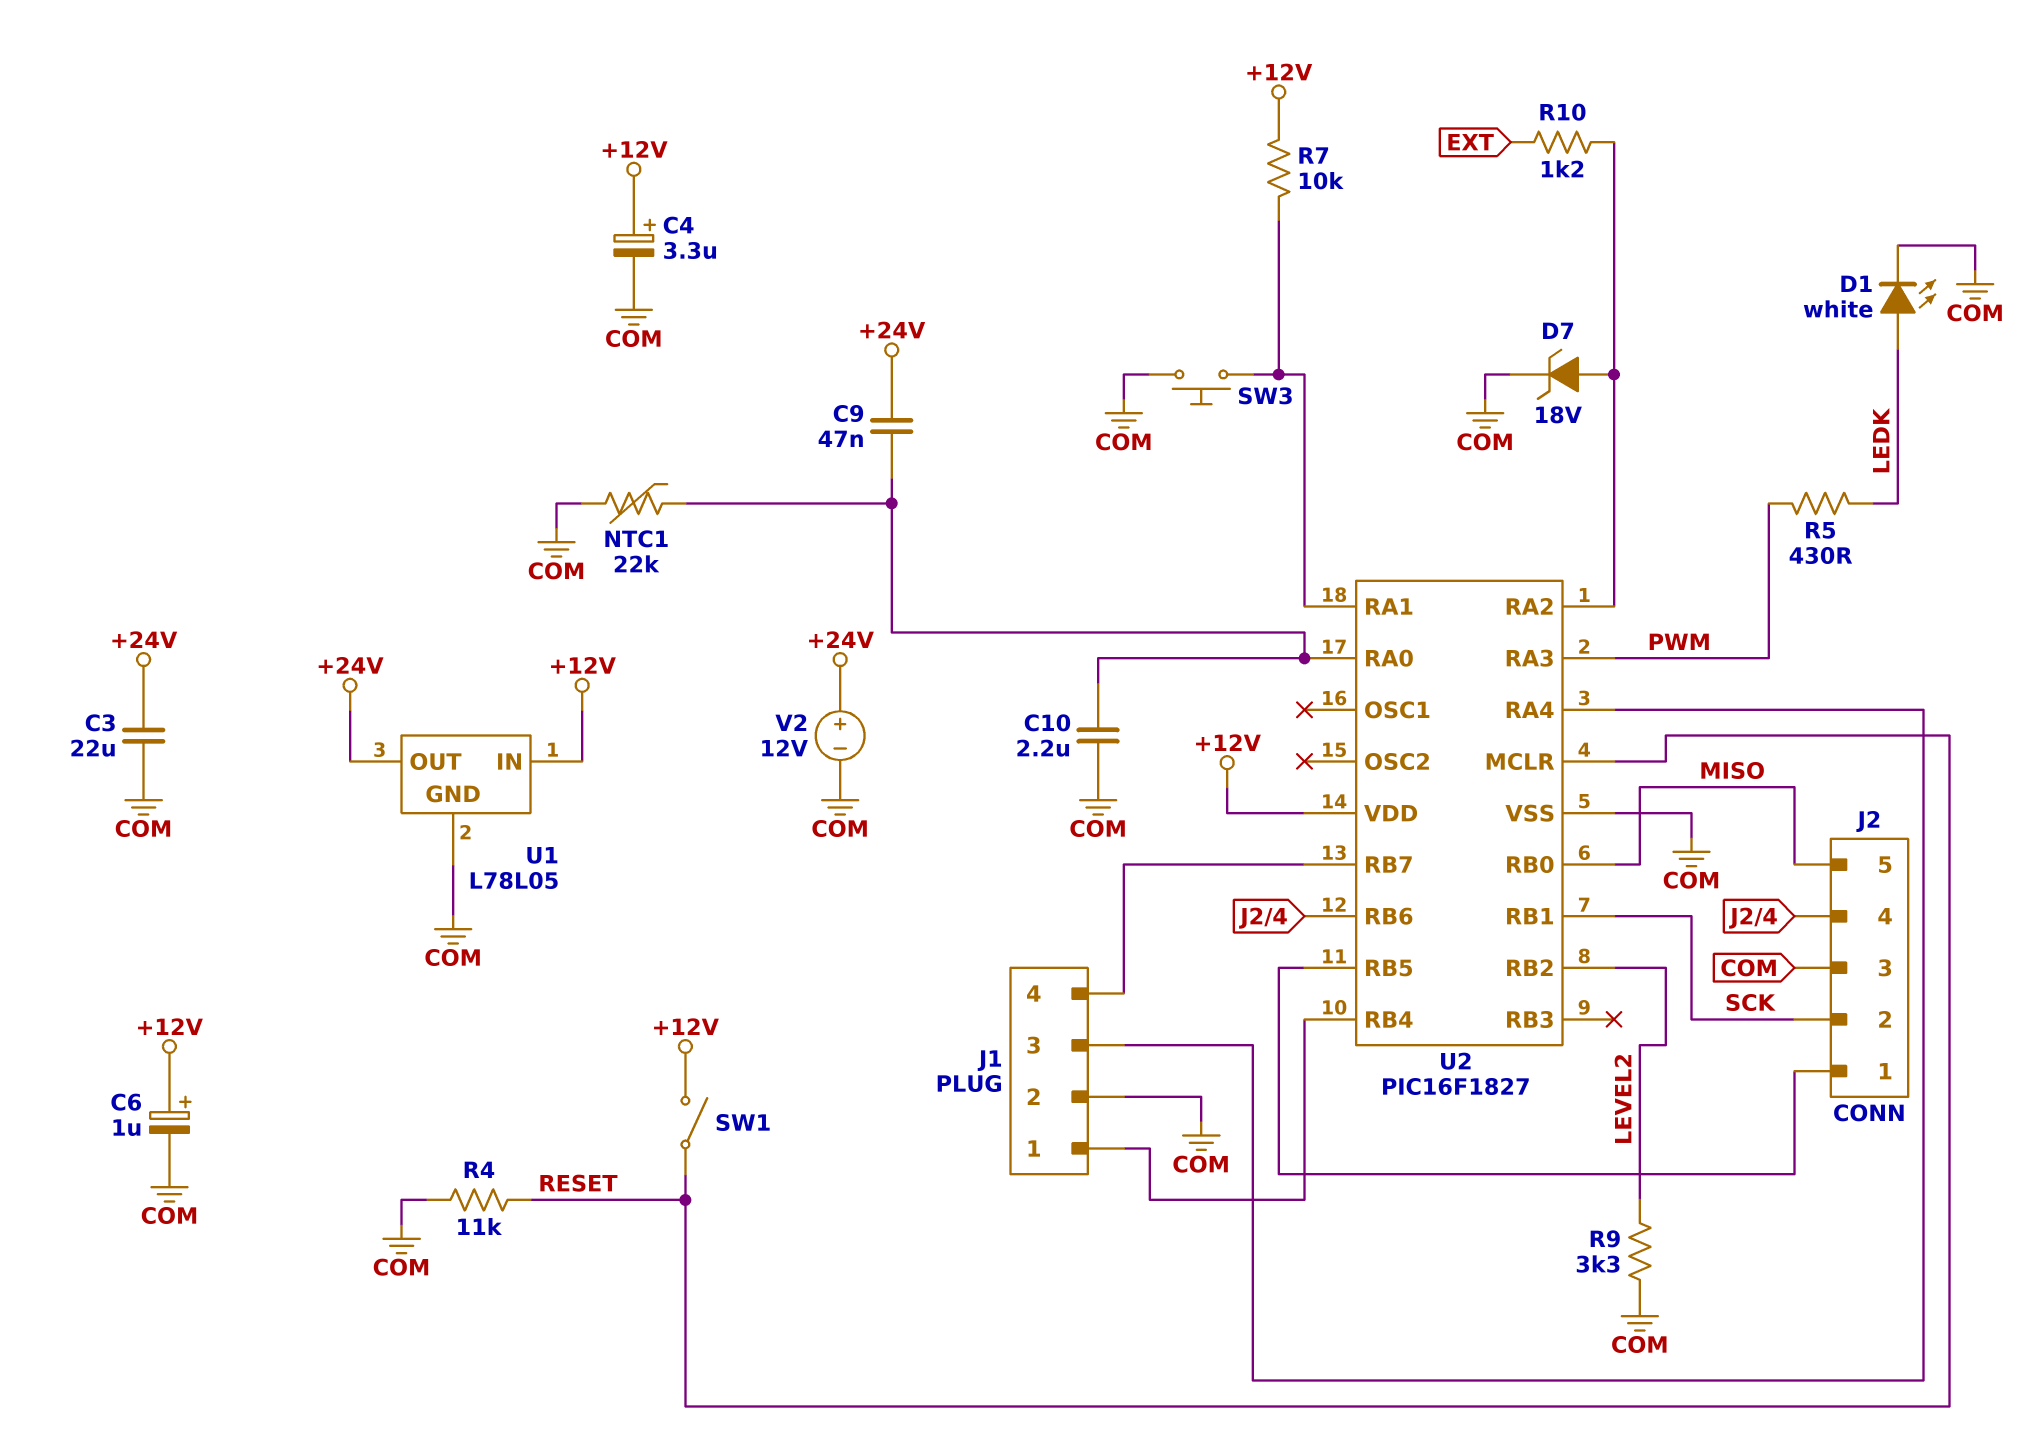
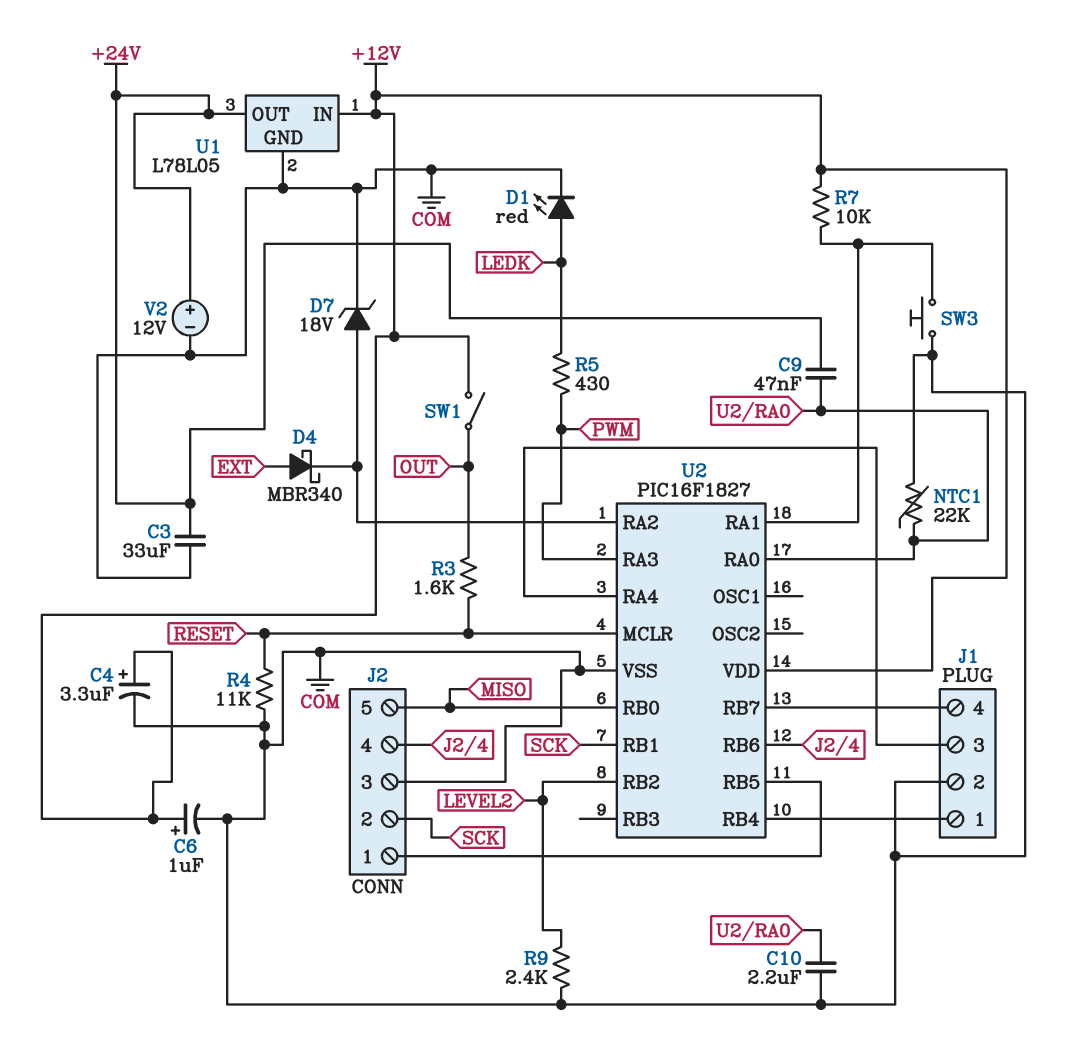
C3: 22uF (+24V, COM) -> 33uF (+24V, COM)
D1: LED white (A LEDK, K COM) -> LED red (A LEDK, K COM)
D4: none -> schottky MBR340 (A EXT, K U2/RA2)
R3: none -> 1.6k (OUT, RESET)
R9: 3.3k (COM, LEVEL2) -> 2.4k (COM, LEVEL2)
R10: 1.2k (EXT, U2/RA2) -> none
SW1: switch (+12V, RESET) -> switch (+12V, OUT)

